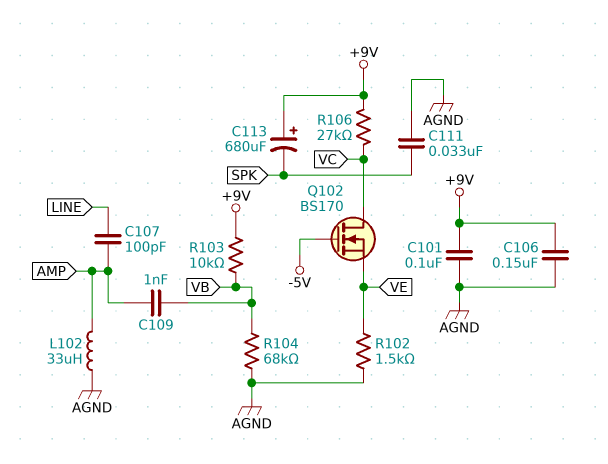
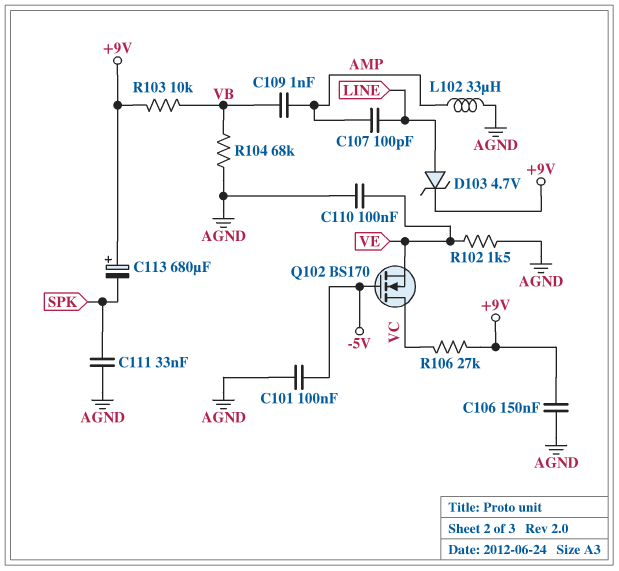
C101: 100nF (+9V, AGND) -> 100nF (-5V, AGND)
C110: none -> 100nF (AGND, VE)
D103: none -> zener 4.7V (A LINE, K +9V)

